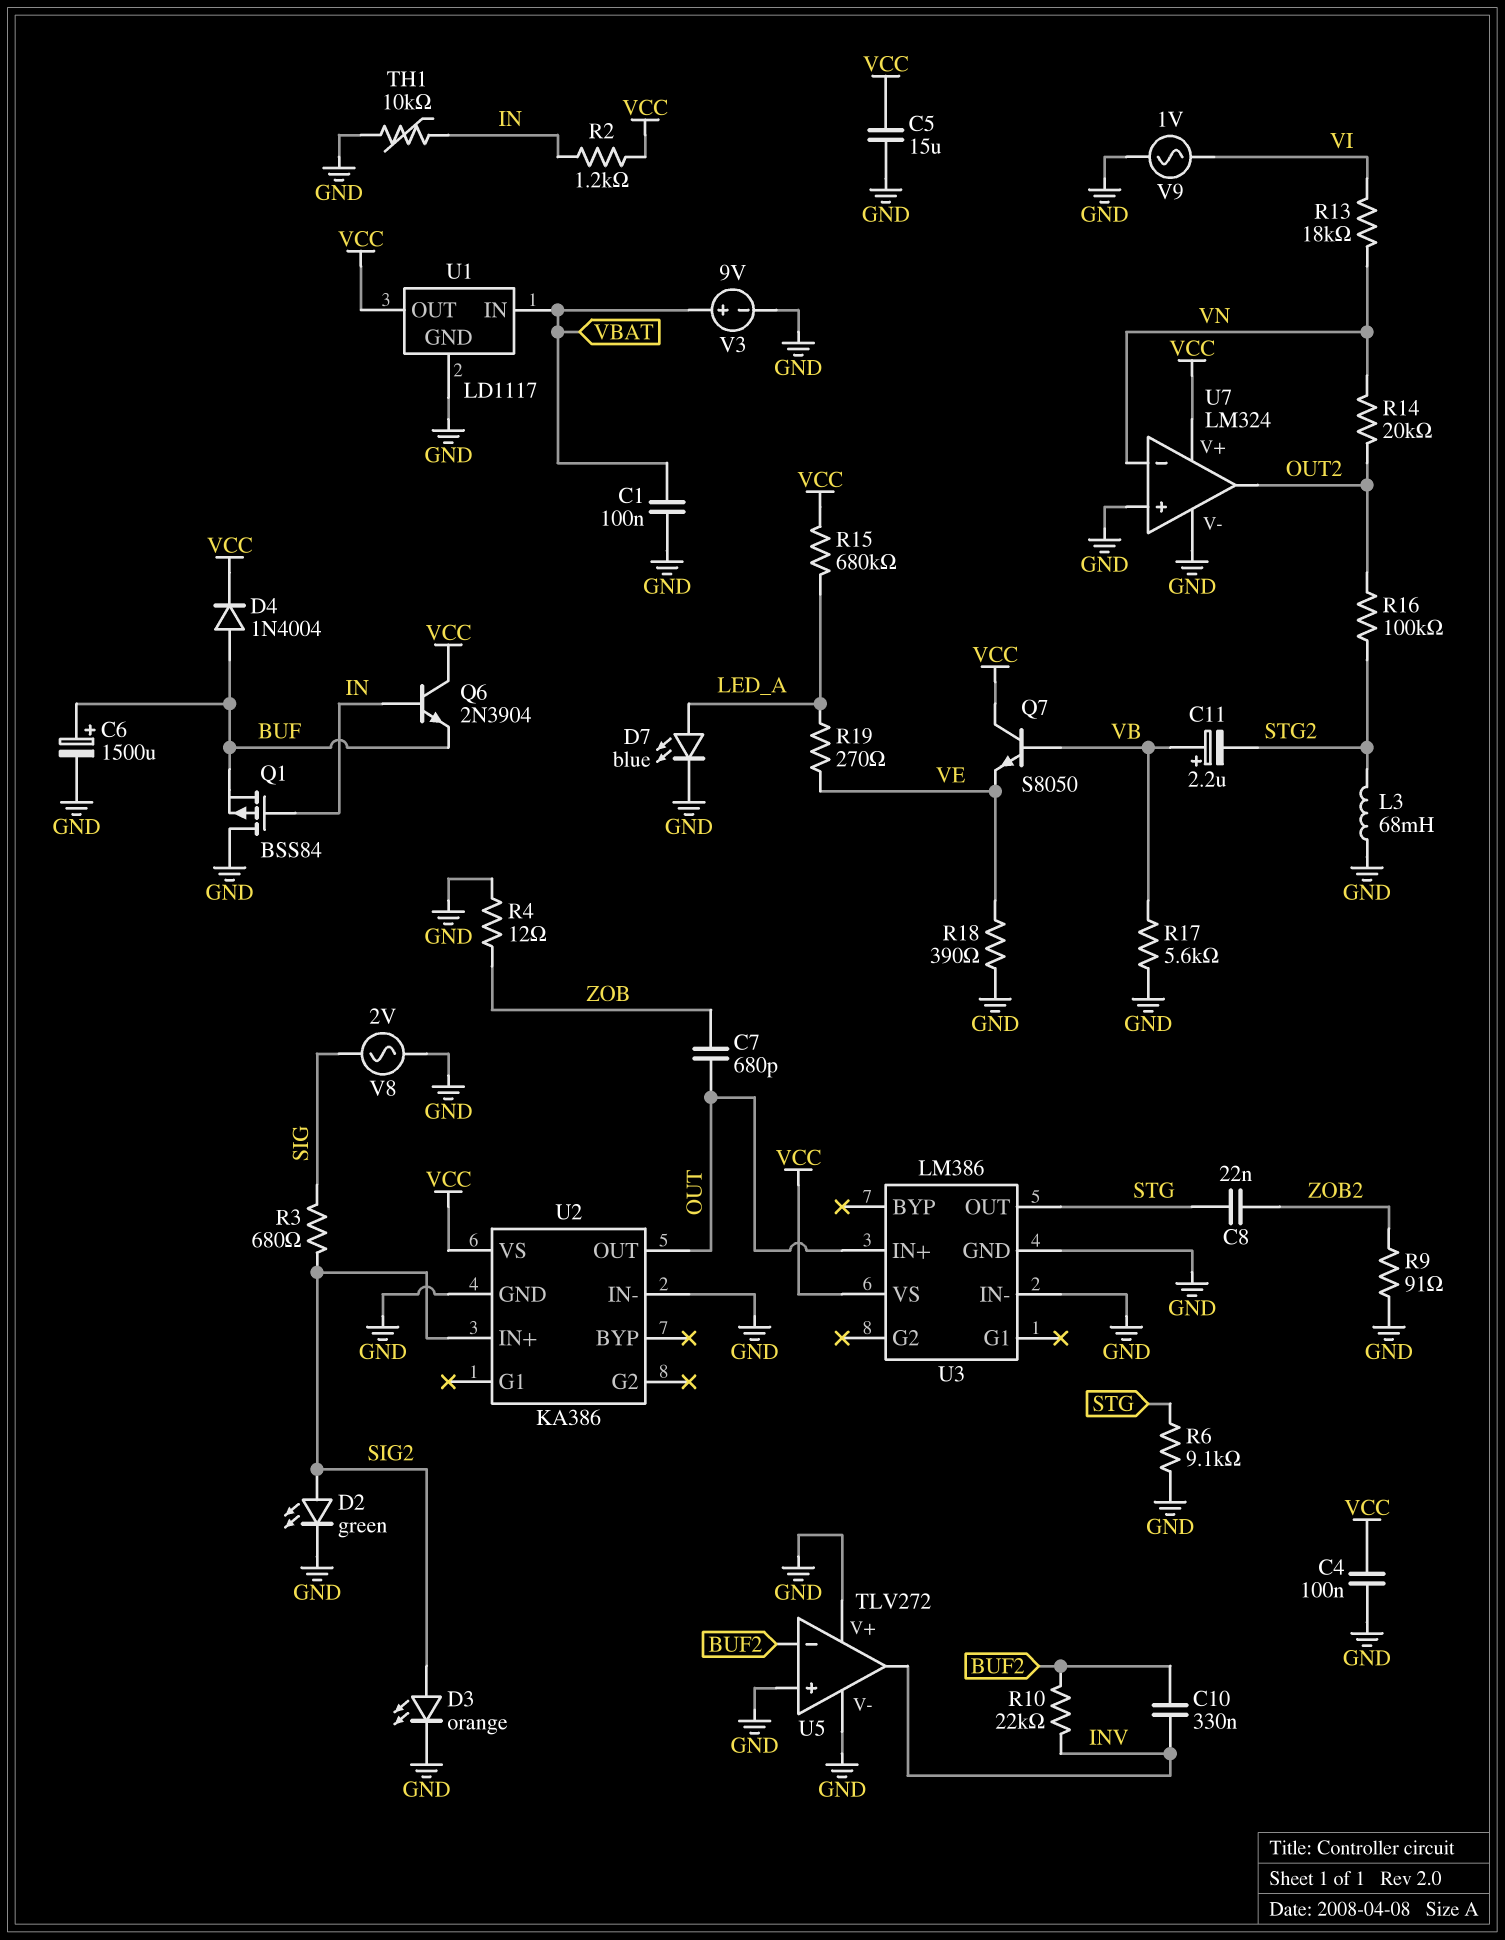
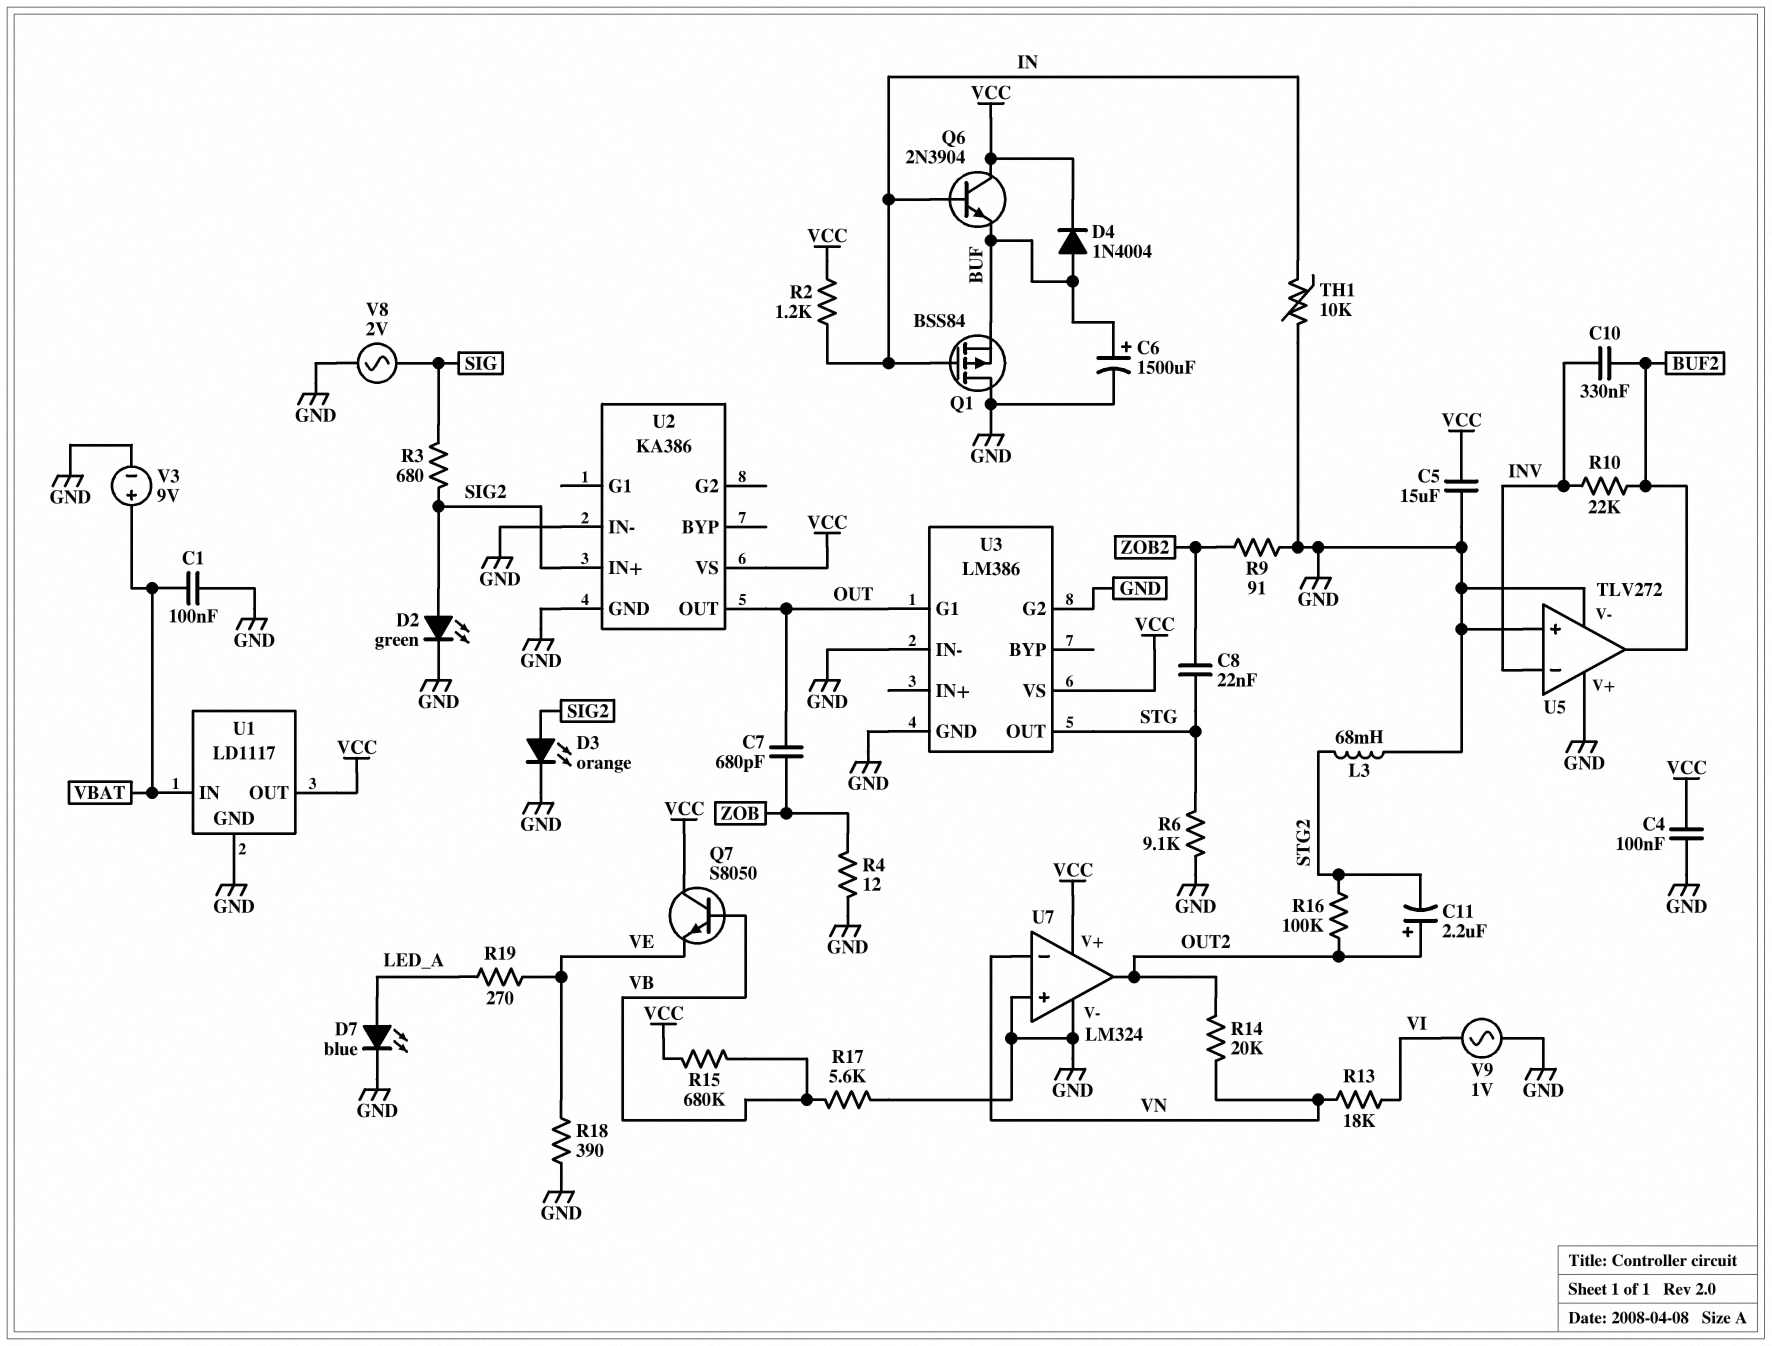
C11: 2.2uF (plus VB, minus STG2) -> 2.2uF (plus OUT2, minus STG2)
R15: 680k (LED_A, VCC) -> 680k (VB, VCC)
U3 pin G1: none -> OUT
U3 pin G2: none -> GND
U3 pin IN+: OUT -> none
U5 pin in-: BUF2 -> INV
U5 pin out: INV -> BUF2

